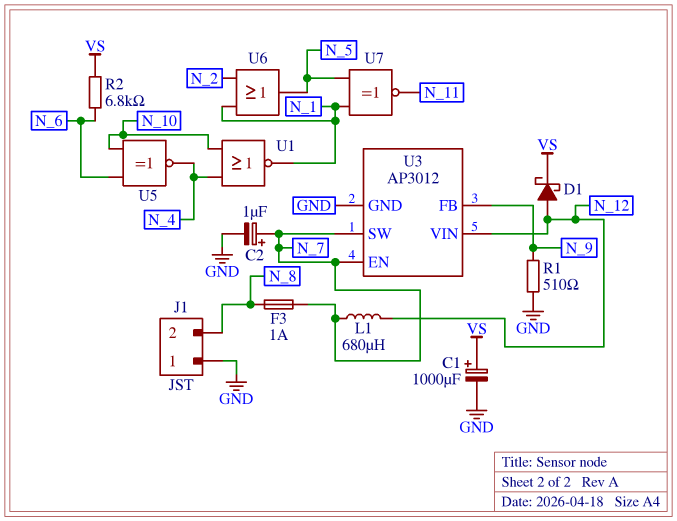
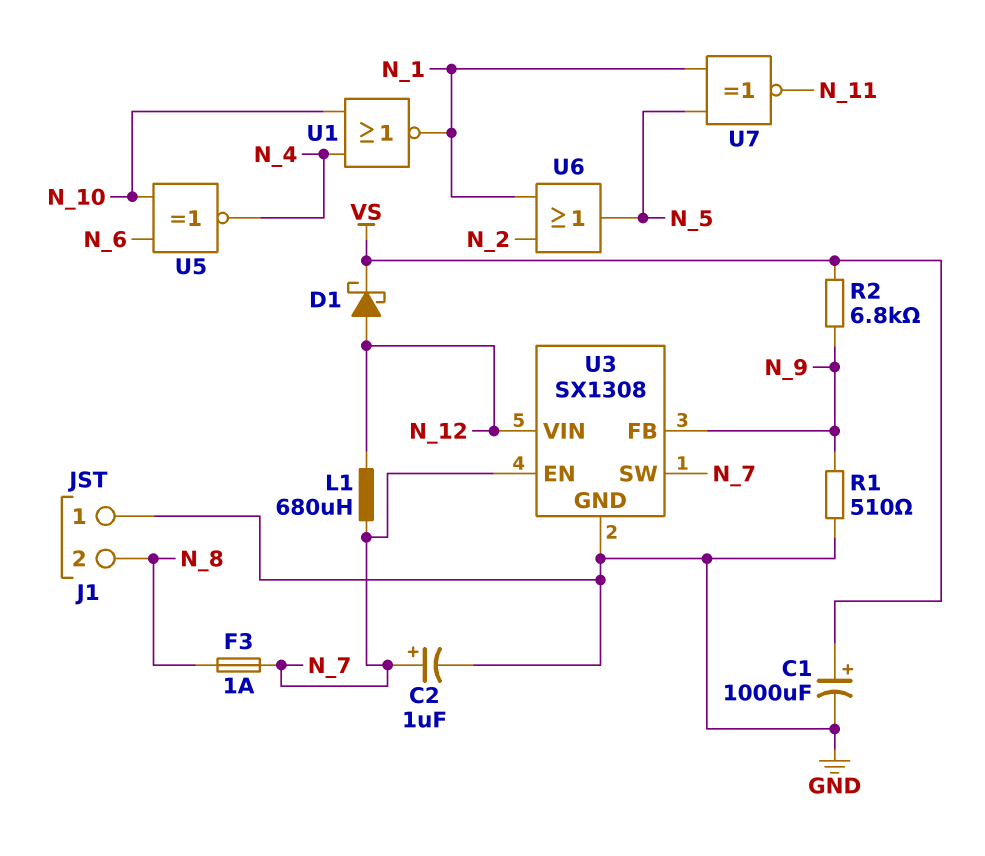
R2: 6.8k (N_6, VS) -> 6.8k (N_9, VS)
U3: AP3012 -> SX1308

